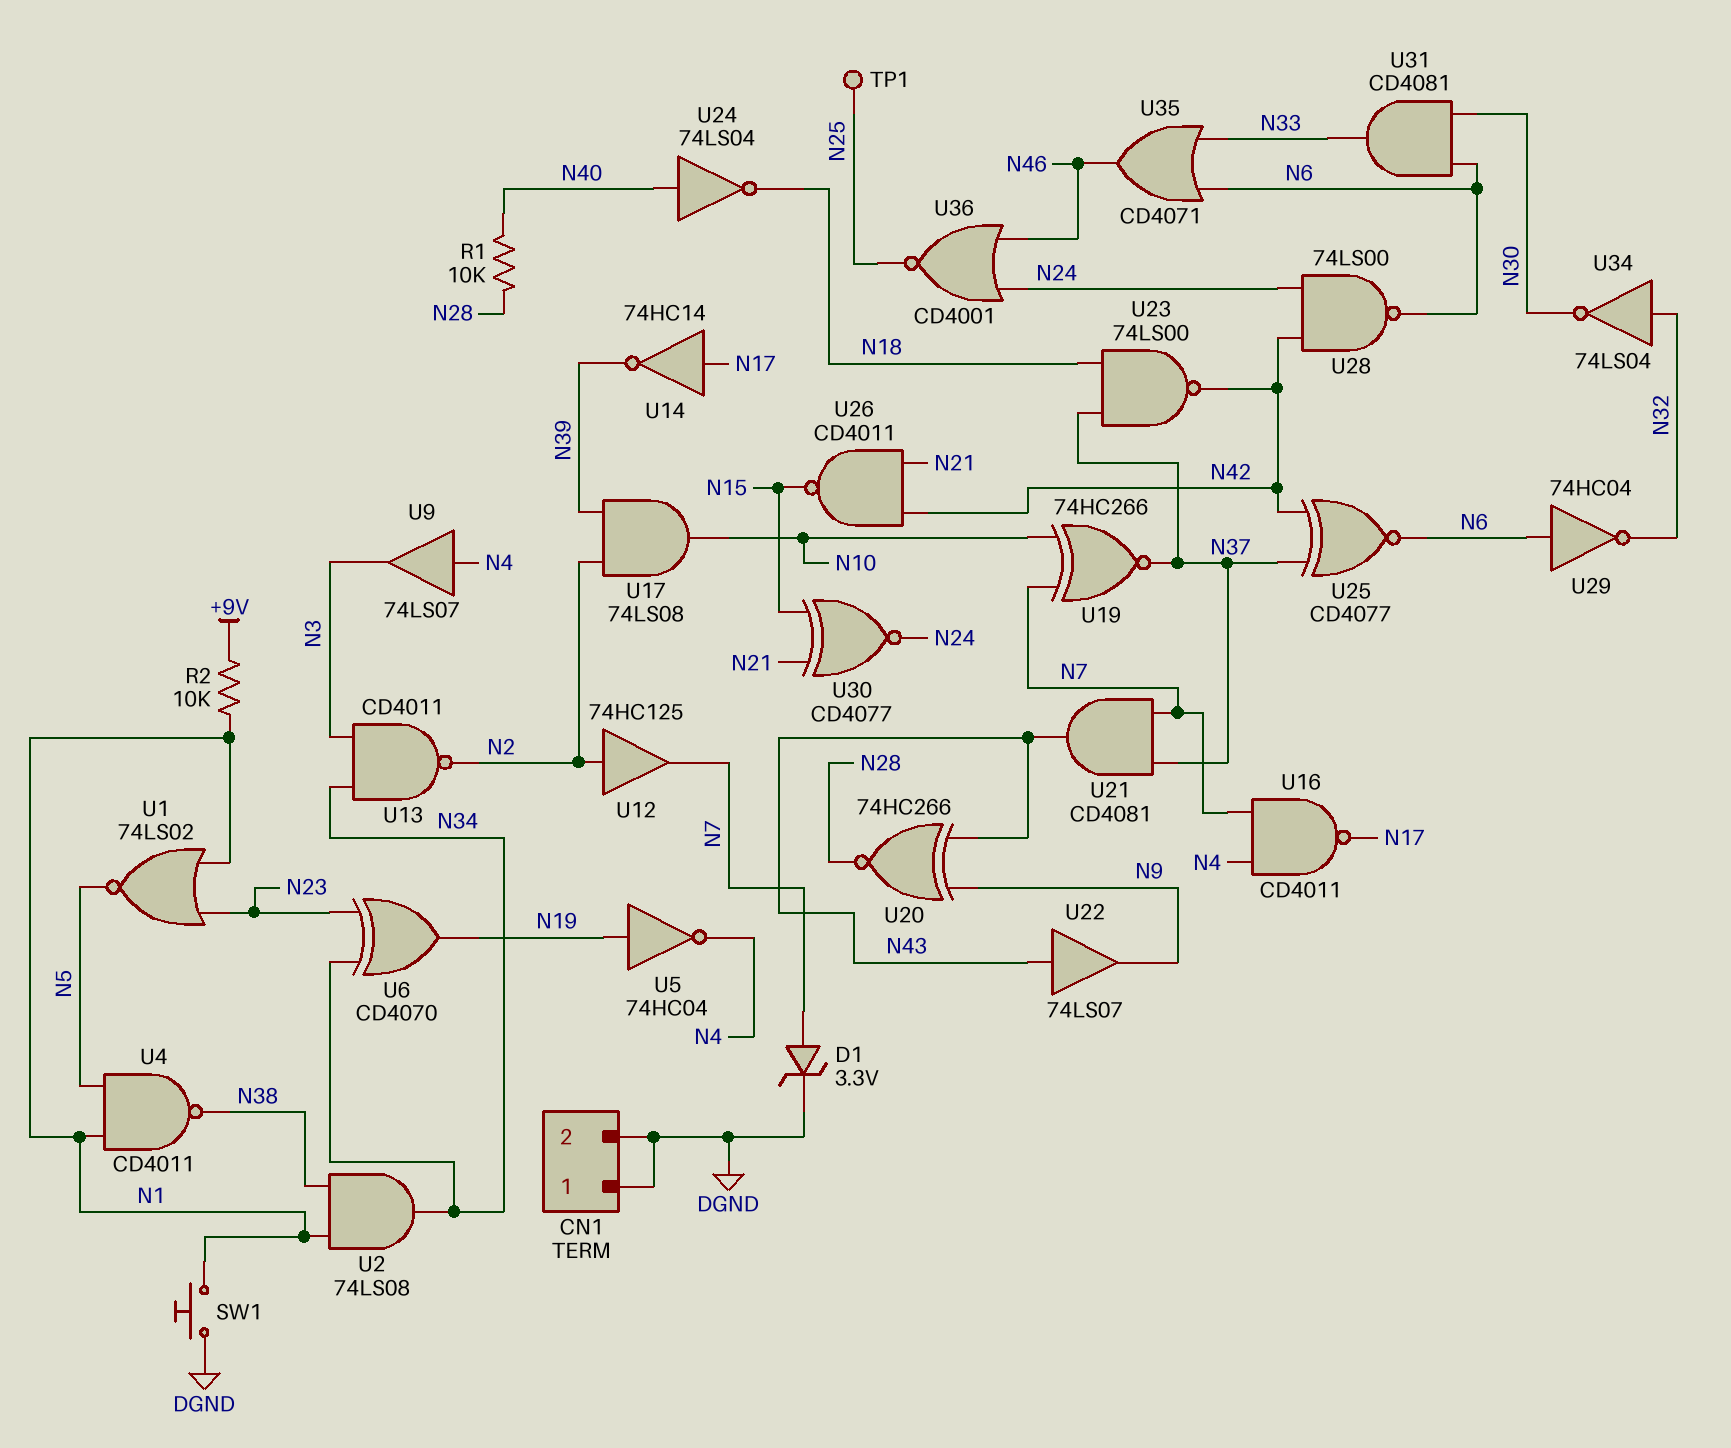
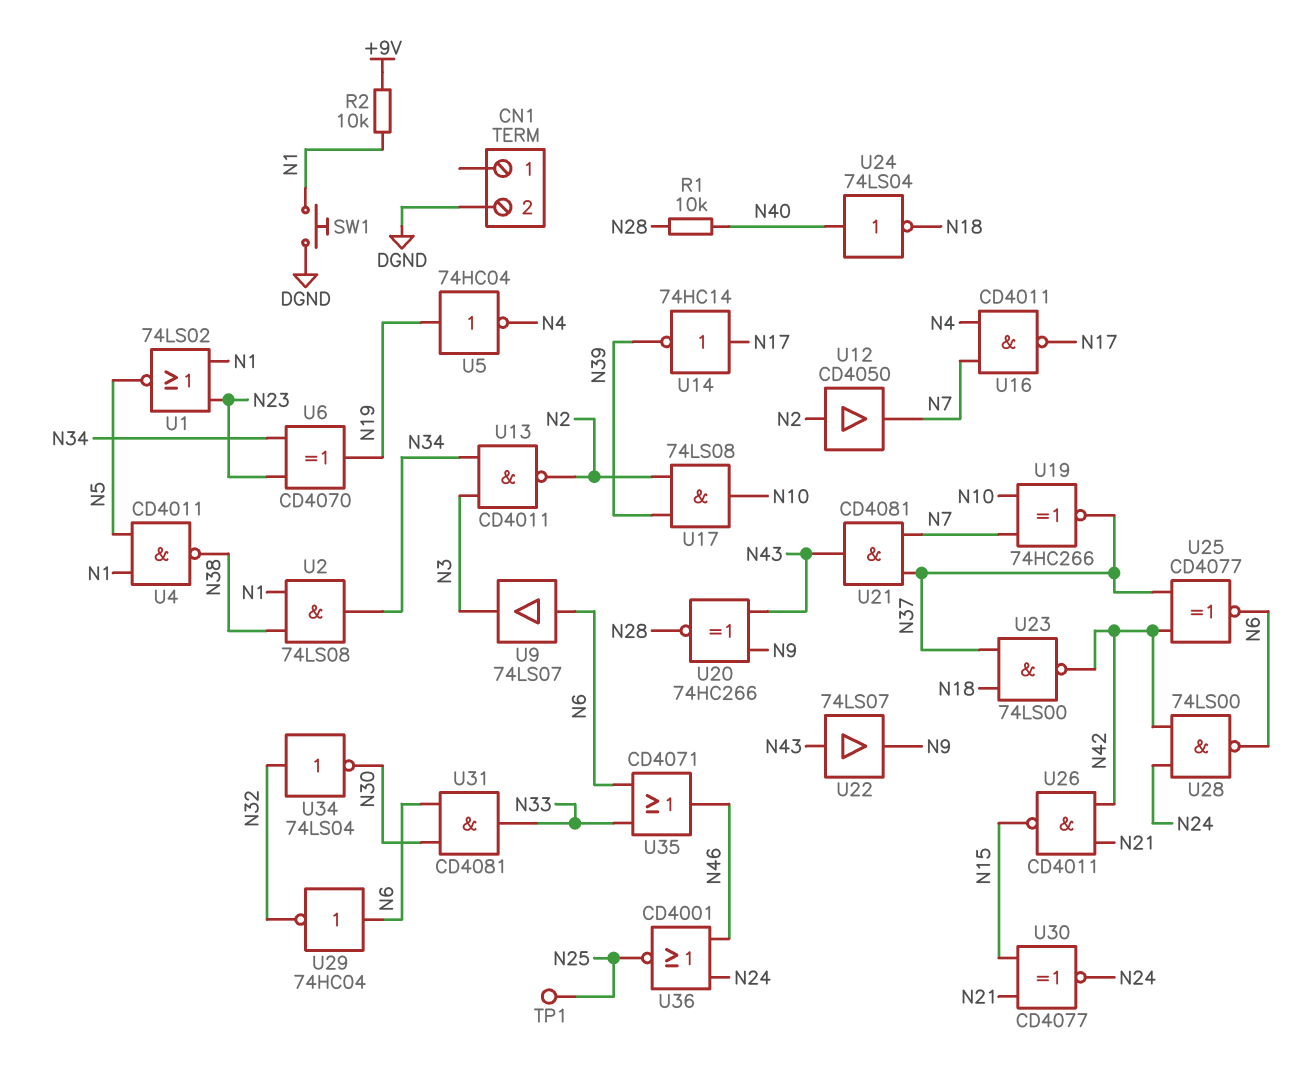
CN1 pin 1: DGND -> none
D1: zener 3.3V (A N7, K DGND) -> none
U9: buffer 74LS07 (in N4, out N3) -> buffer 74LS07 (in N6, out N3)
U12: buffer 74HC125 (in N2, out N7) -> buffer CD4050 (in N2, out N7)

